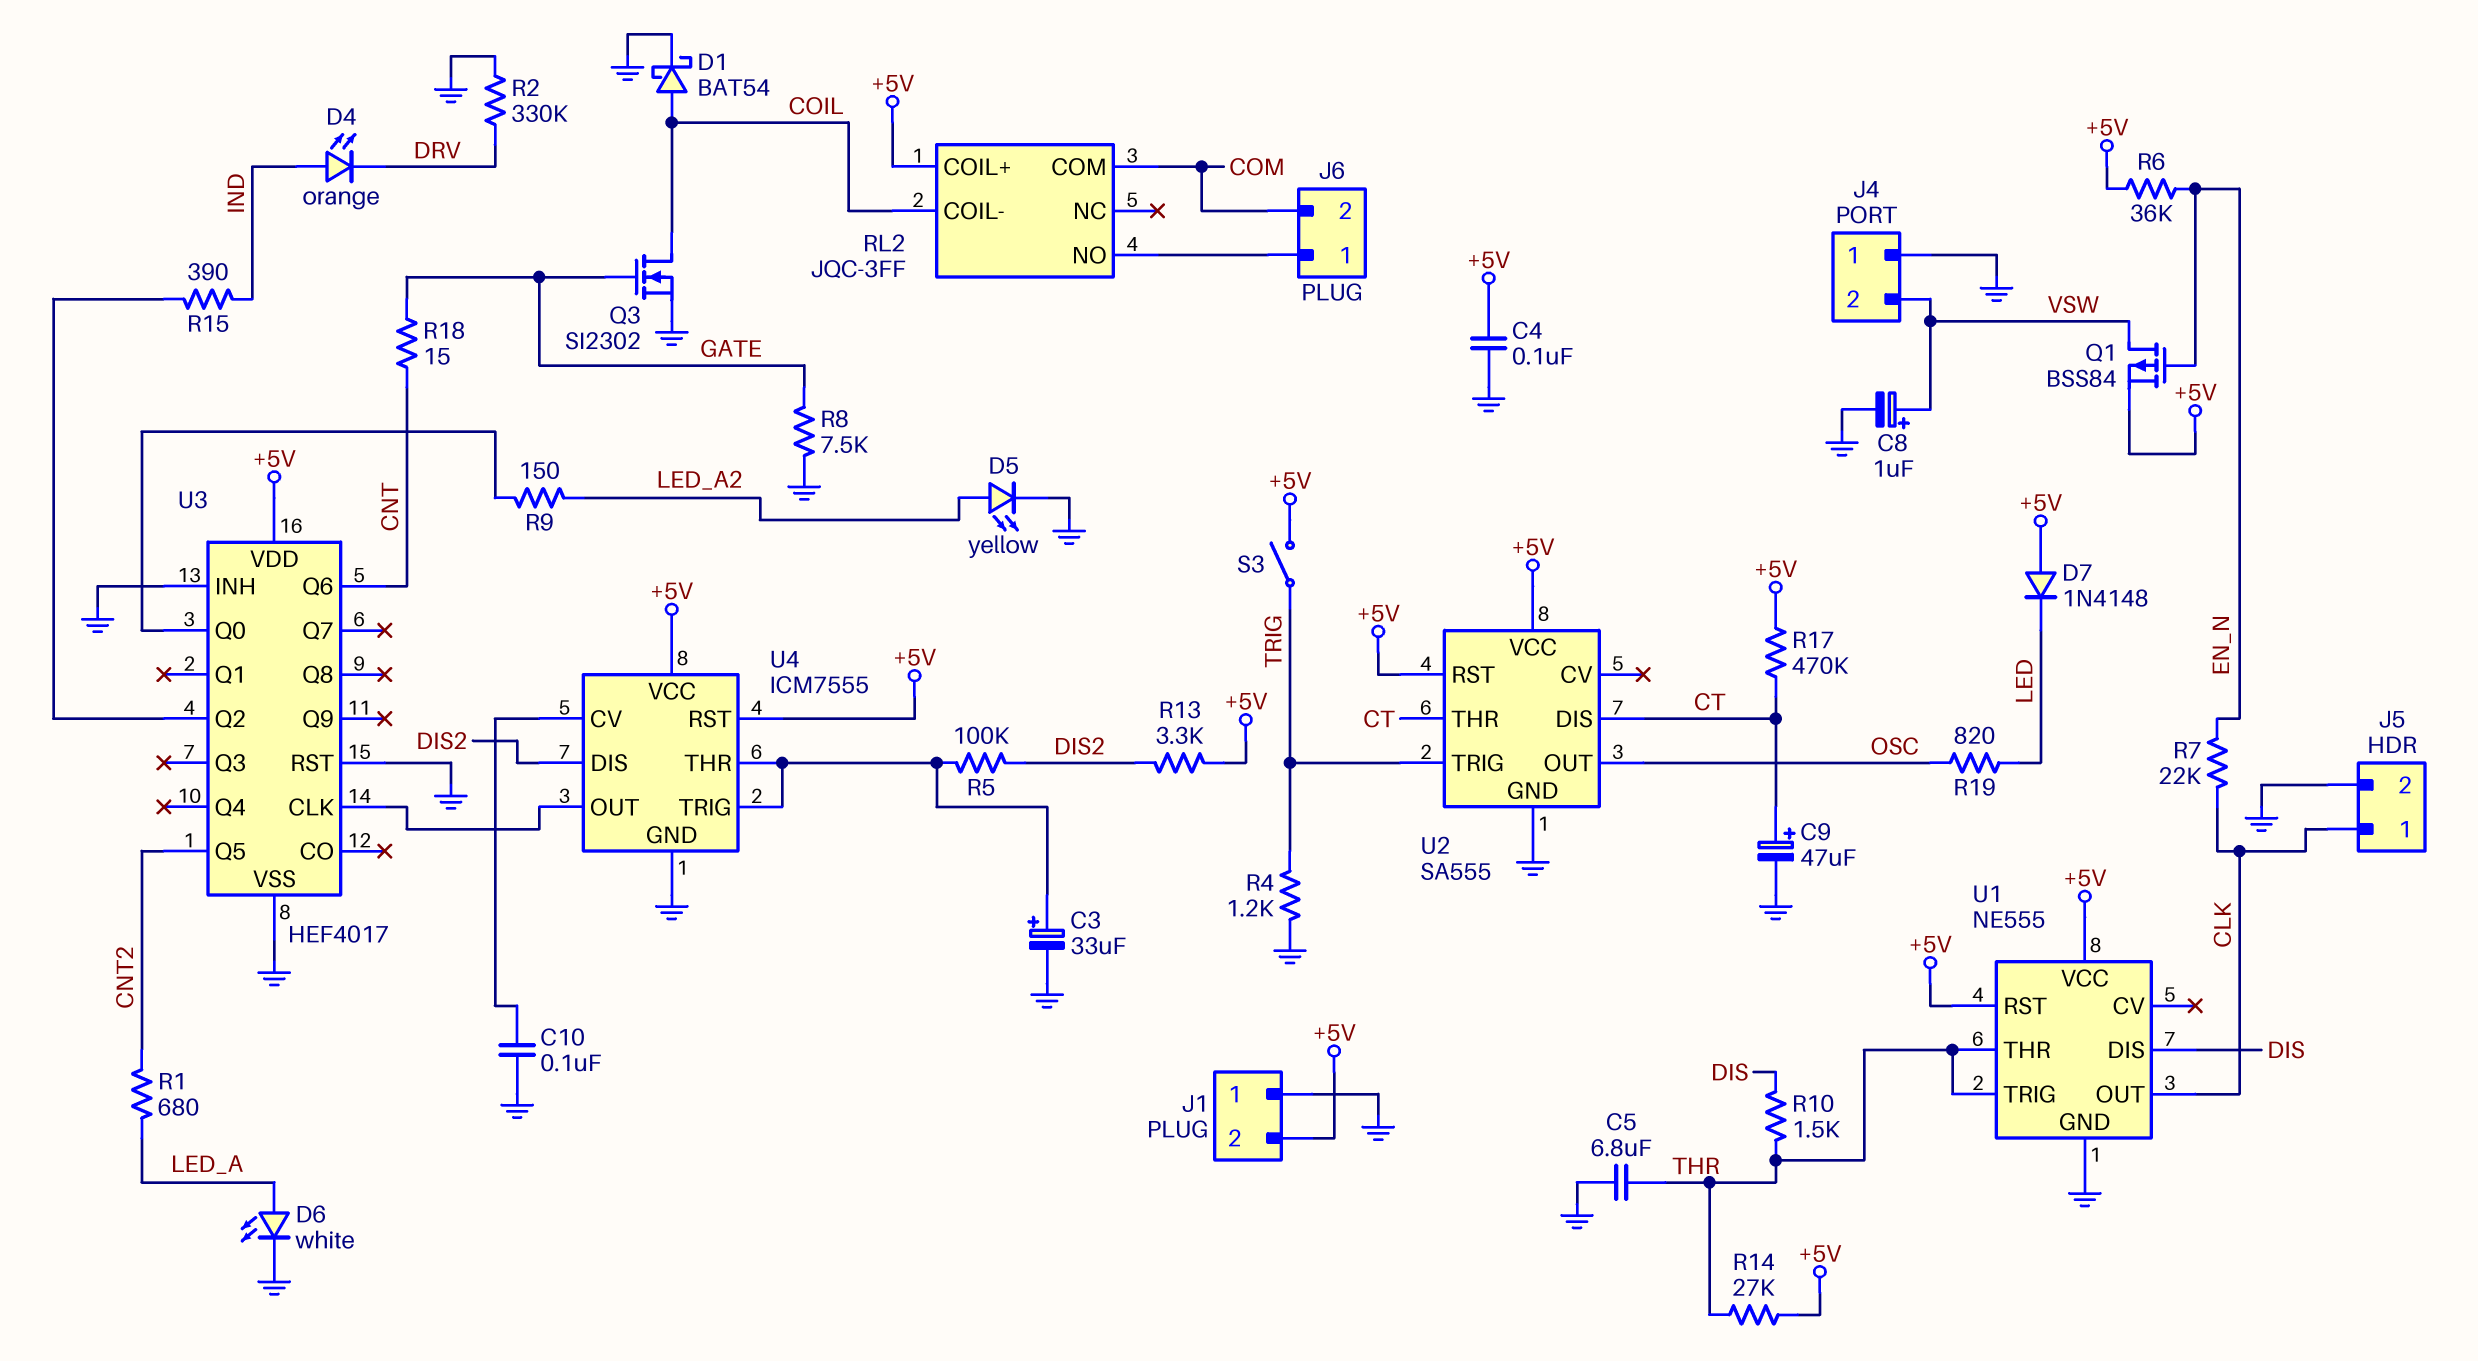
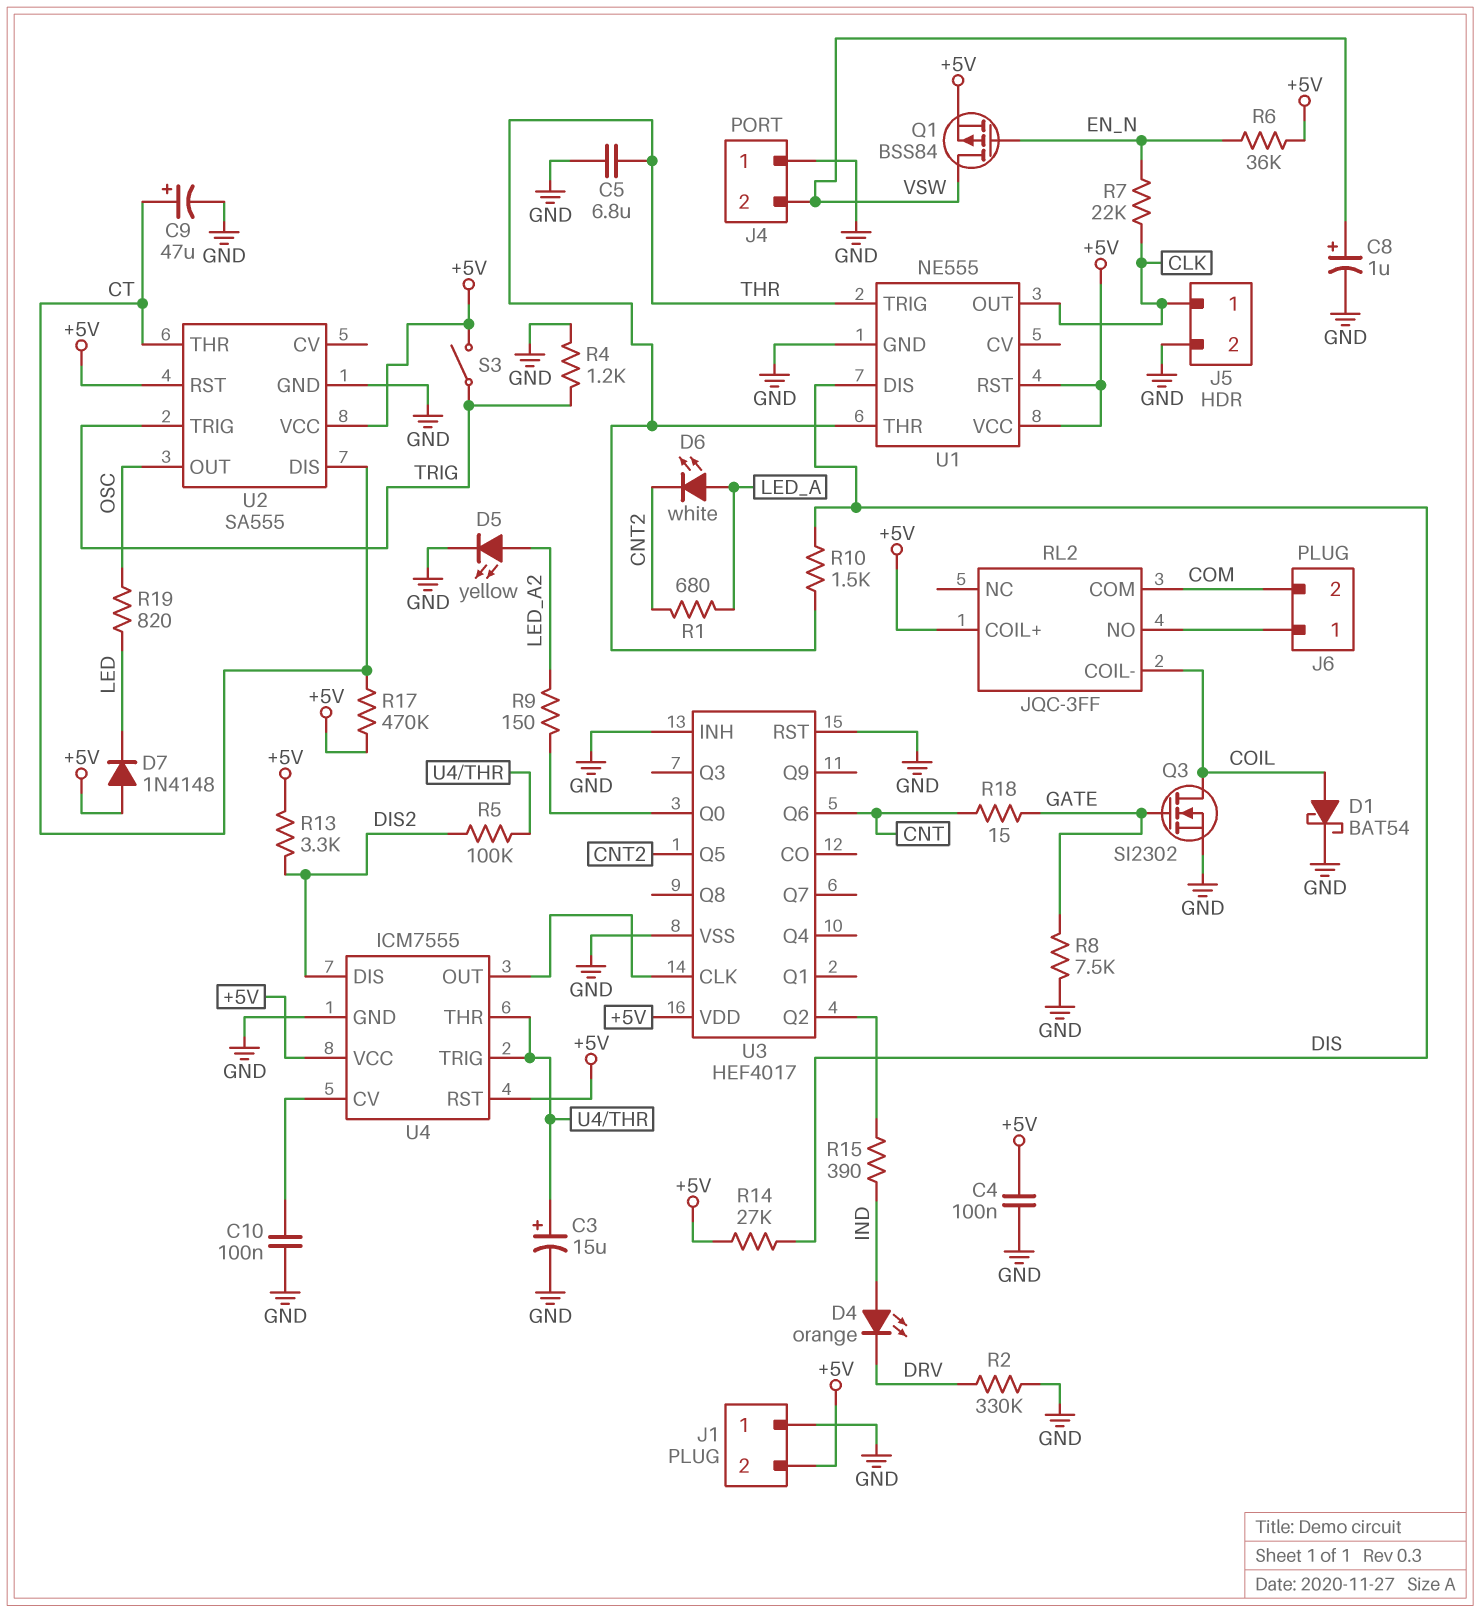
C3: 33uF (plus U4/THR, minus GND) -> 15uF (plus U4/THR, minus GND)
D6: LED white (A LED_A, K GND) -> LED white (A LED_A, K CNT2)
R14: 27k (+5V, THR) -> 27k (+5V, DIS)

